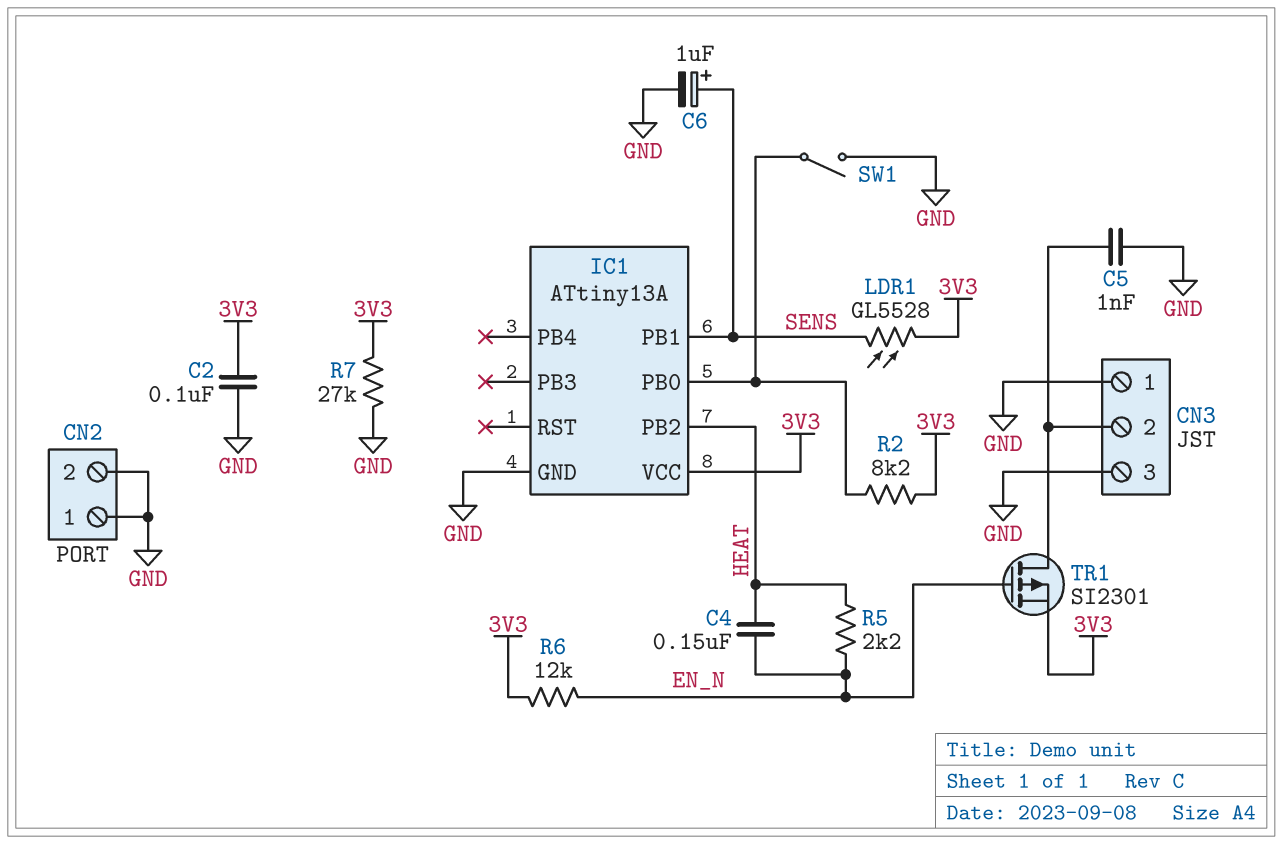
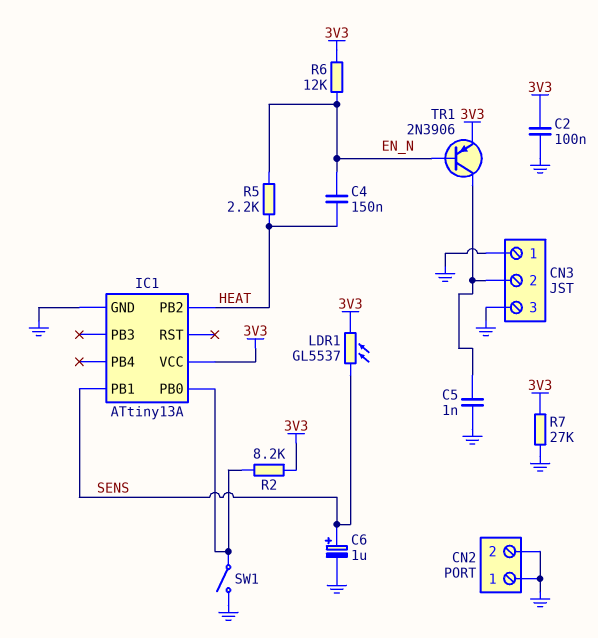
LDR1: GL5528 (3V3, SENS) -> GL5537 (3V3, SENS)
TR1: PMOS SI2301 (G EN_N, D CN3/2, S 3V3) -> PNP 2N3906 (B EN_N, C CN3/2, E 3V3)

